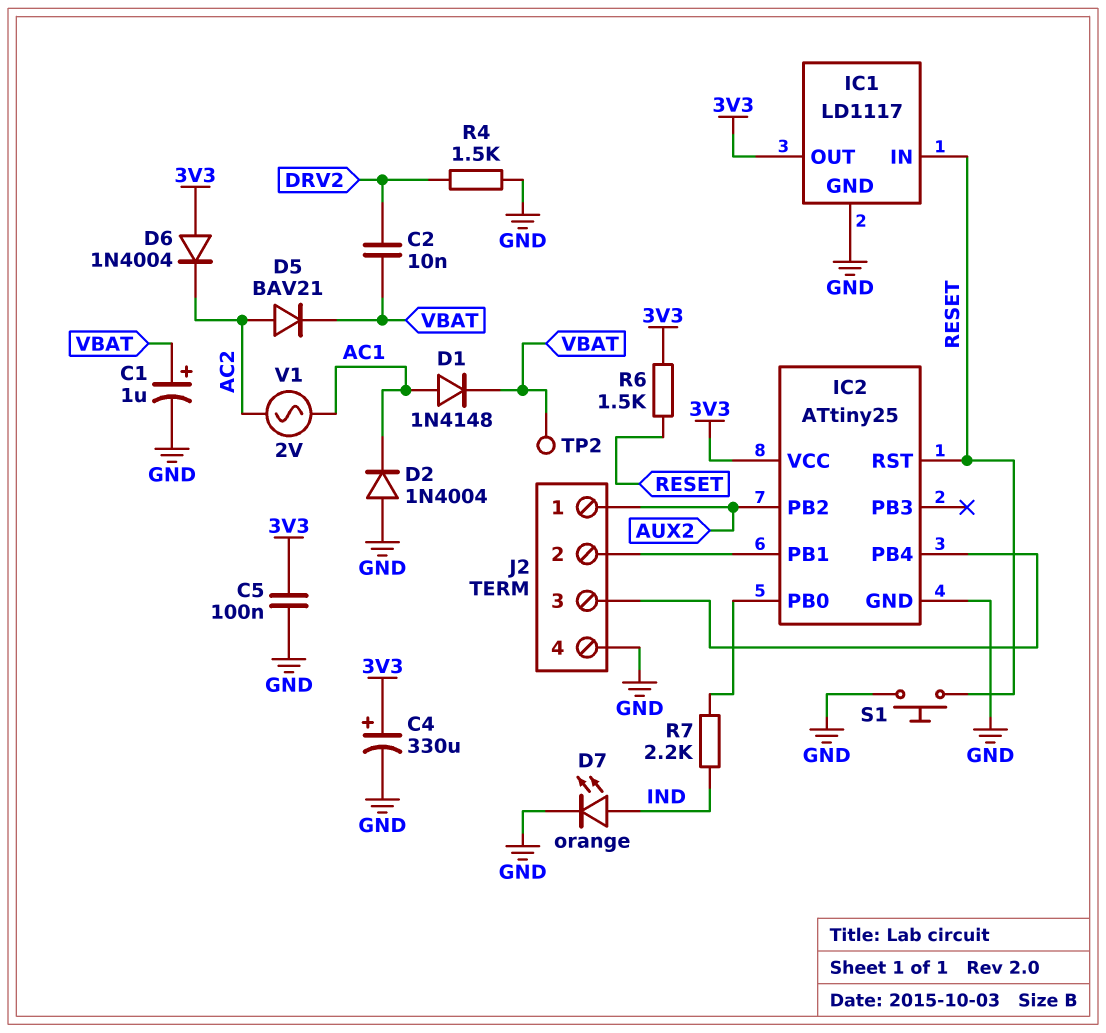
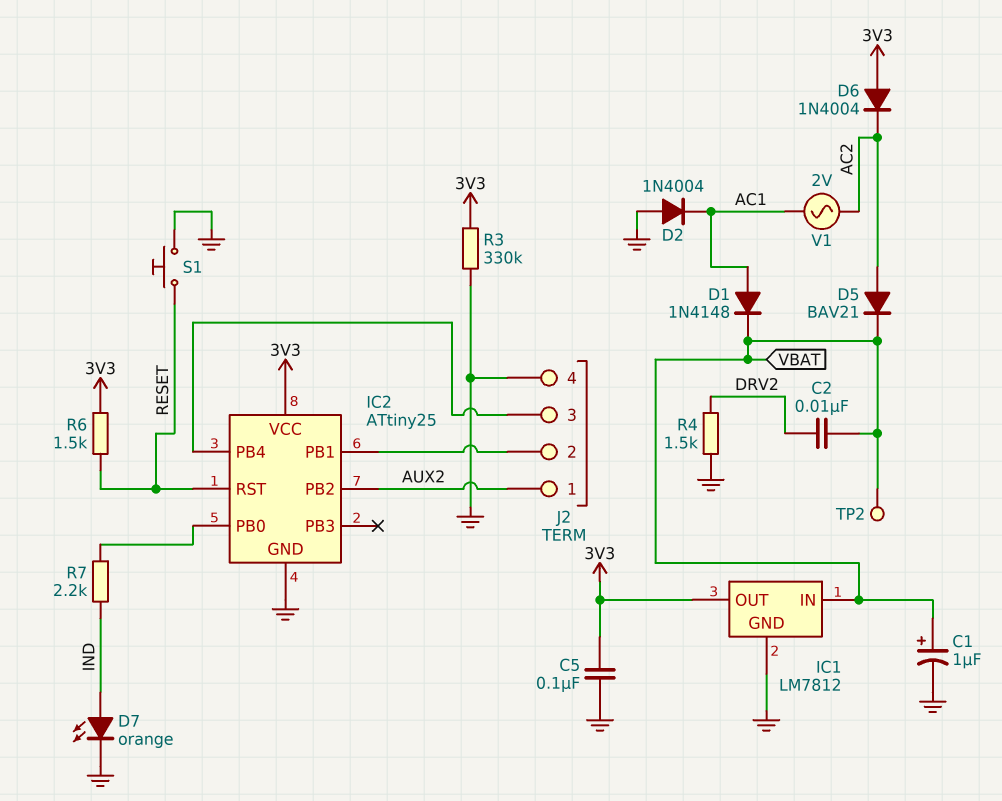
C4: 330uF (plus 3V3, minus GND) -> none
IC1: LD1117 -> LM7812
IC1 pin IN: RESET -> VBAT
R3: none -> 330k (3V3, GND)

